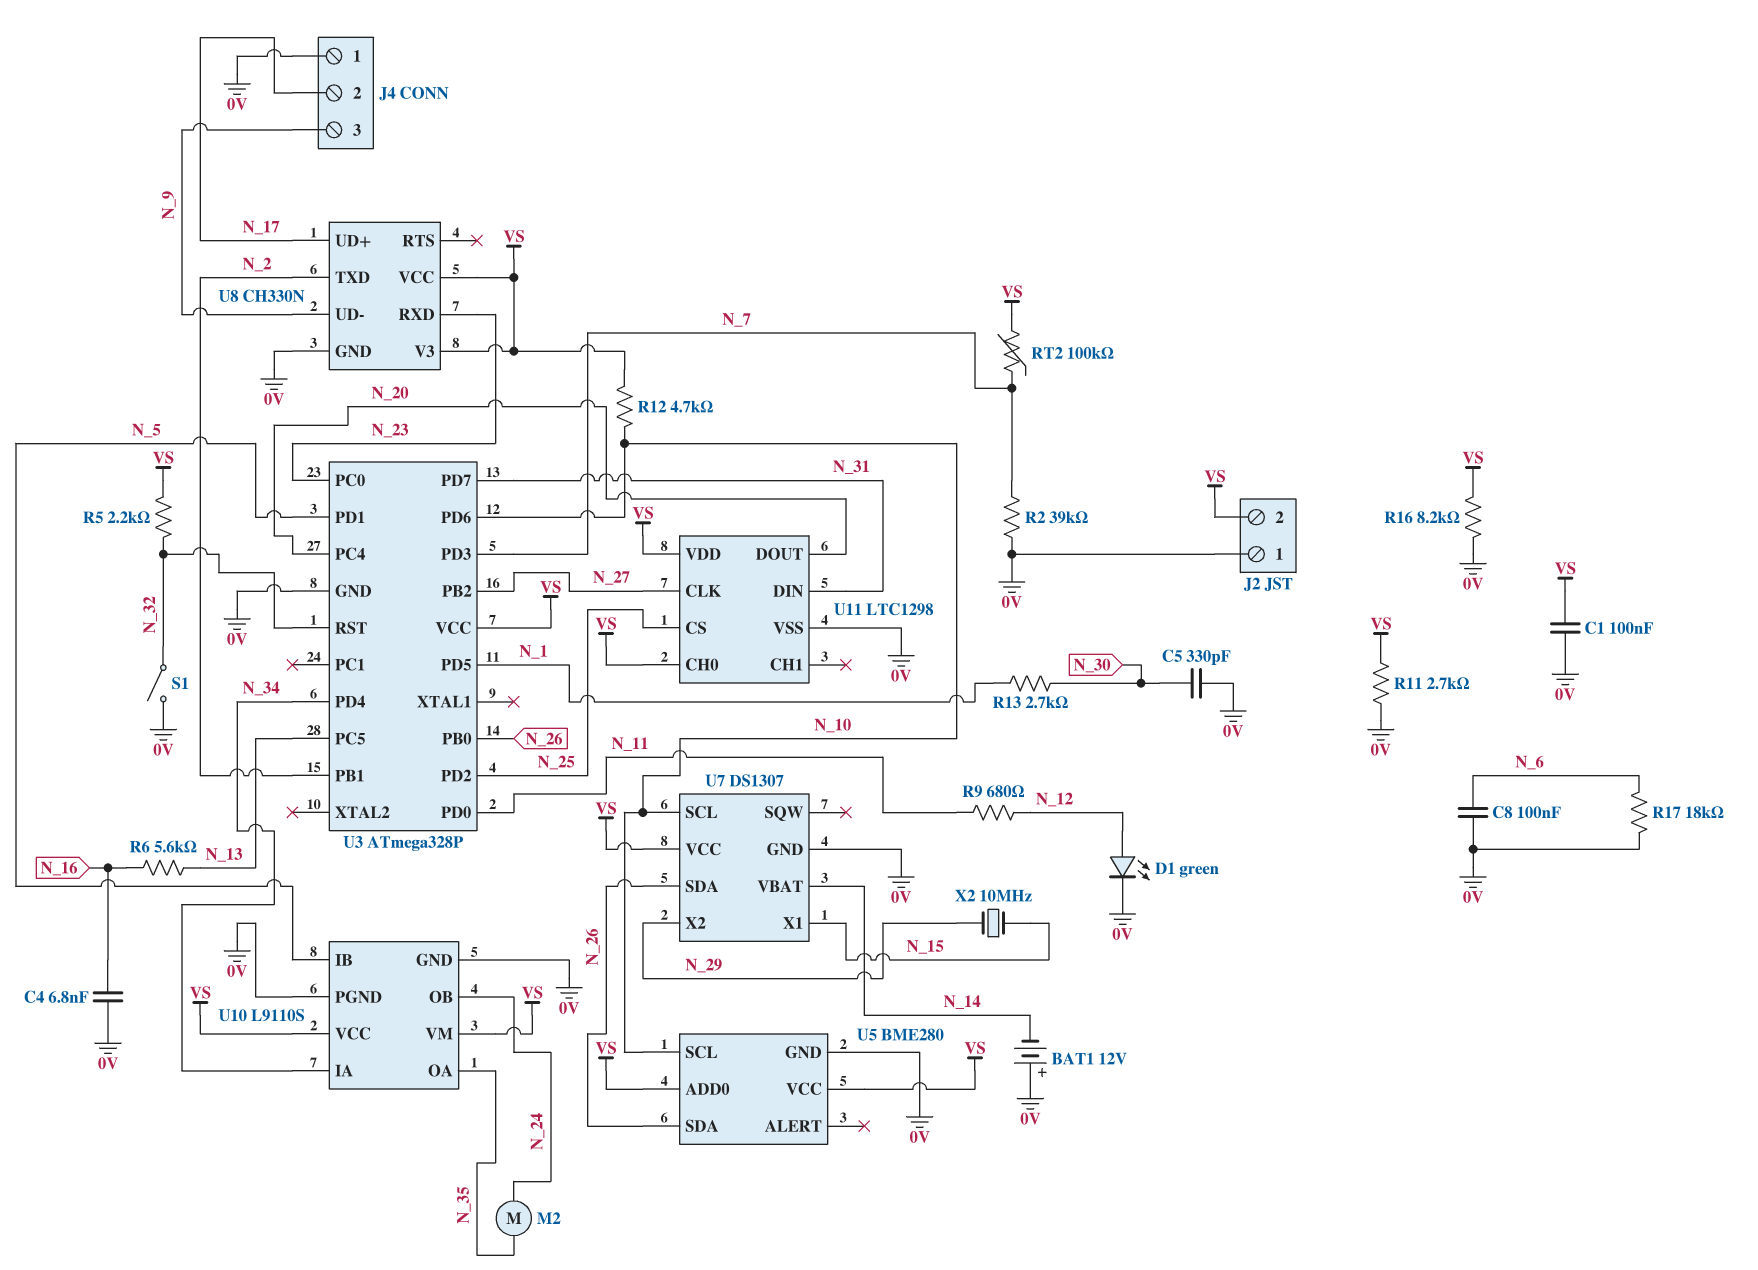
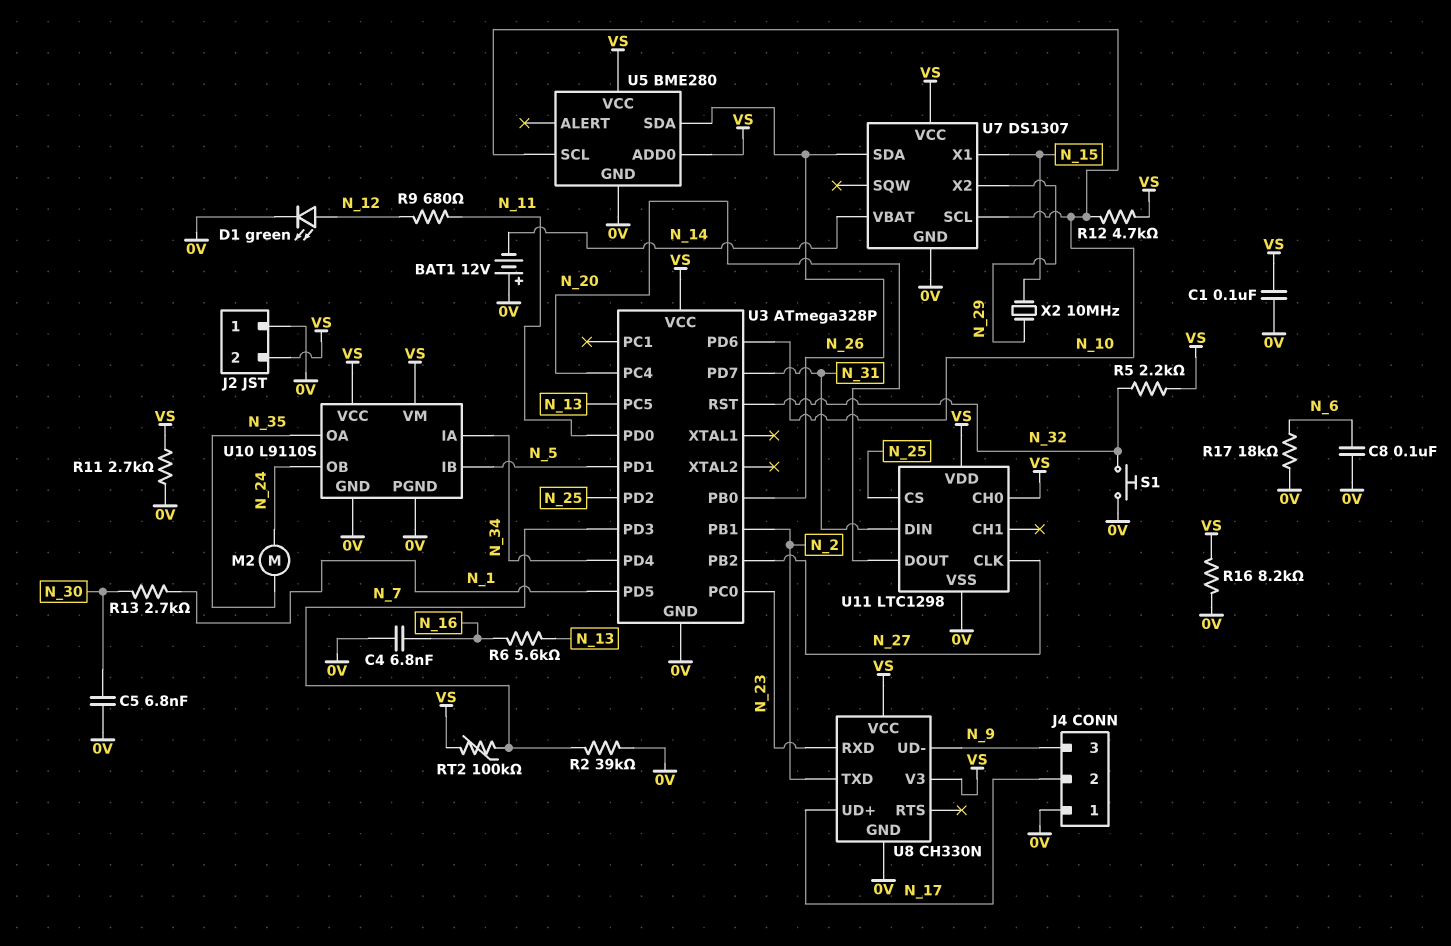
C5: 330pF (0V, N_30) -> 6.8nF (0V, N_30)
S1: switch (0V, N_32) -> button (0V, N_32)

